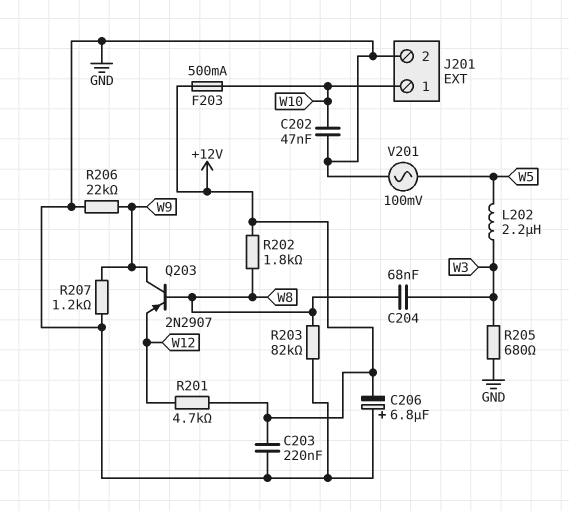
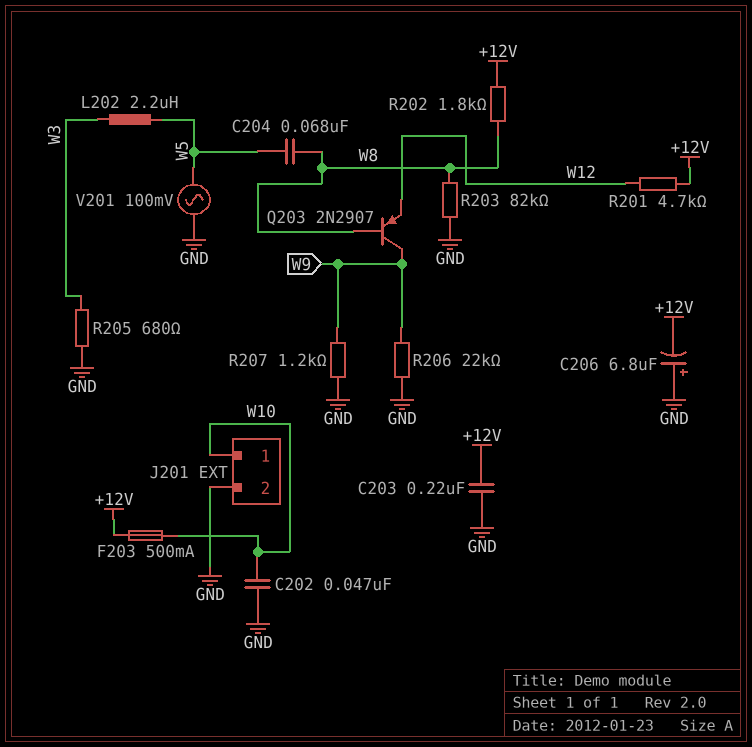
C204: 68nF (W3, W8) -> 68nF (W5, W8)

